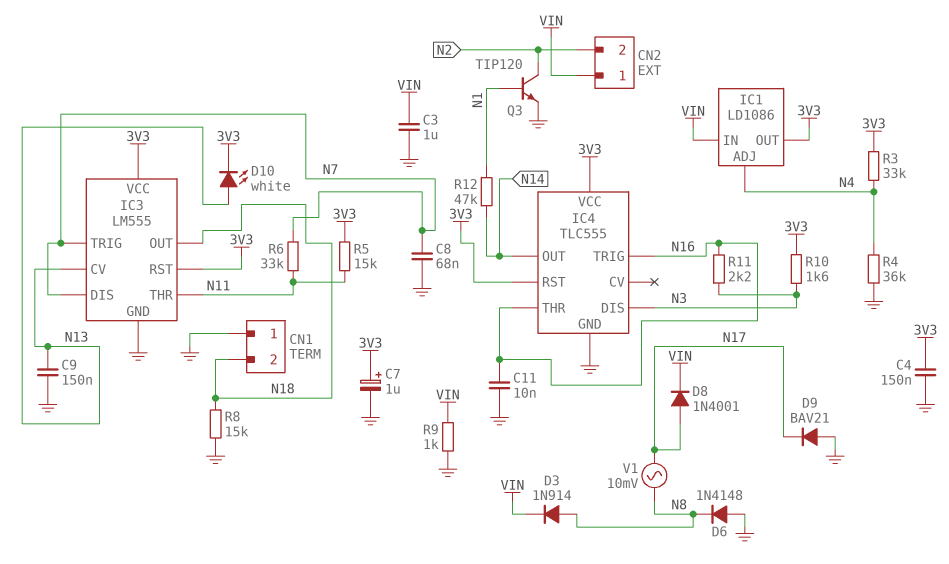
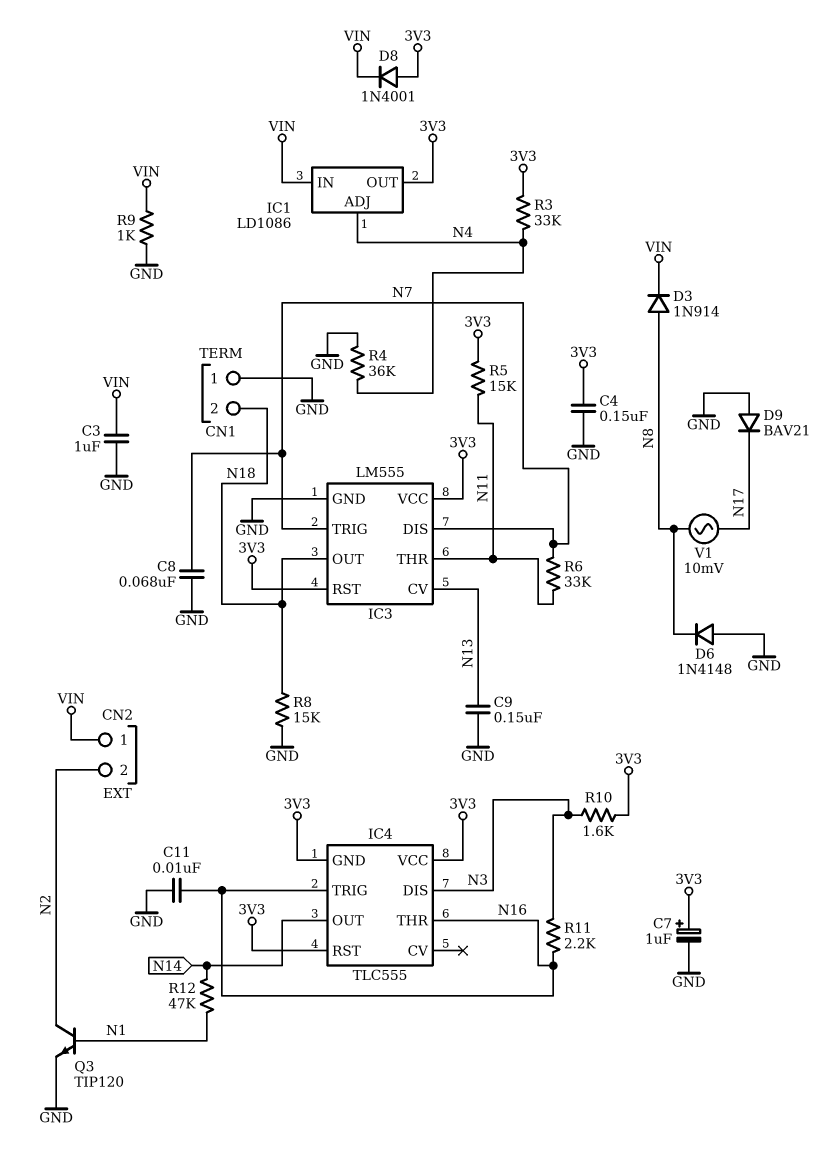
D8: diode 1N4001 (A N17, K VIN) -> diode 1N4001 (A 3V3, K VIN)
D10: LED white (A N13, K 3V3) -> none
IC4 pin GND: GND -> 3V3

